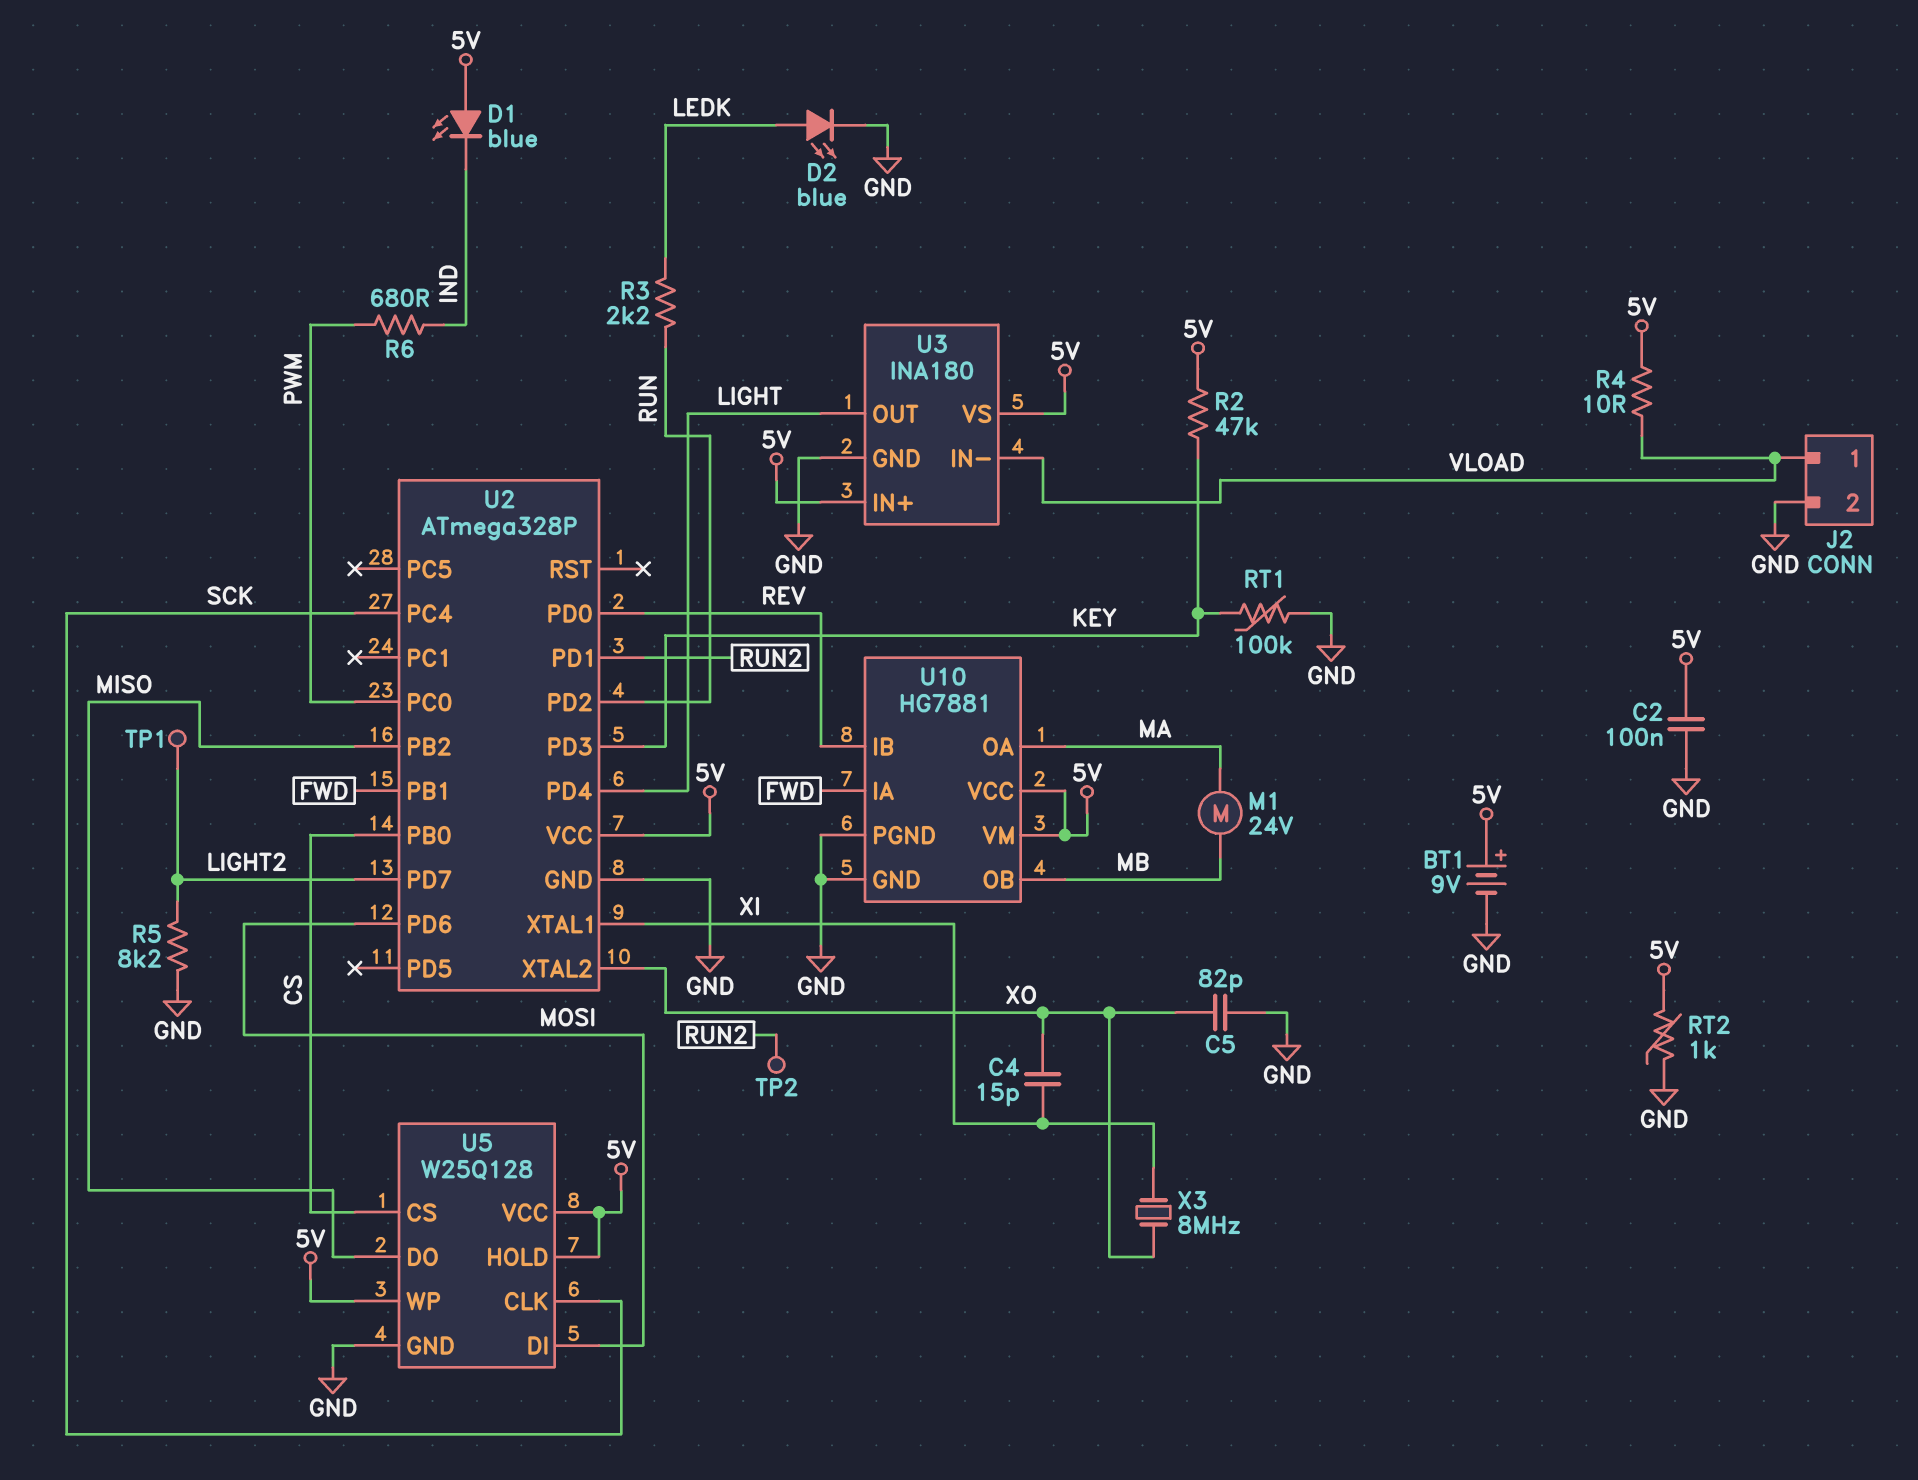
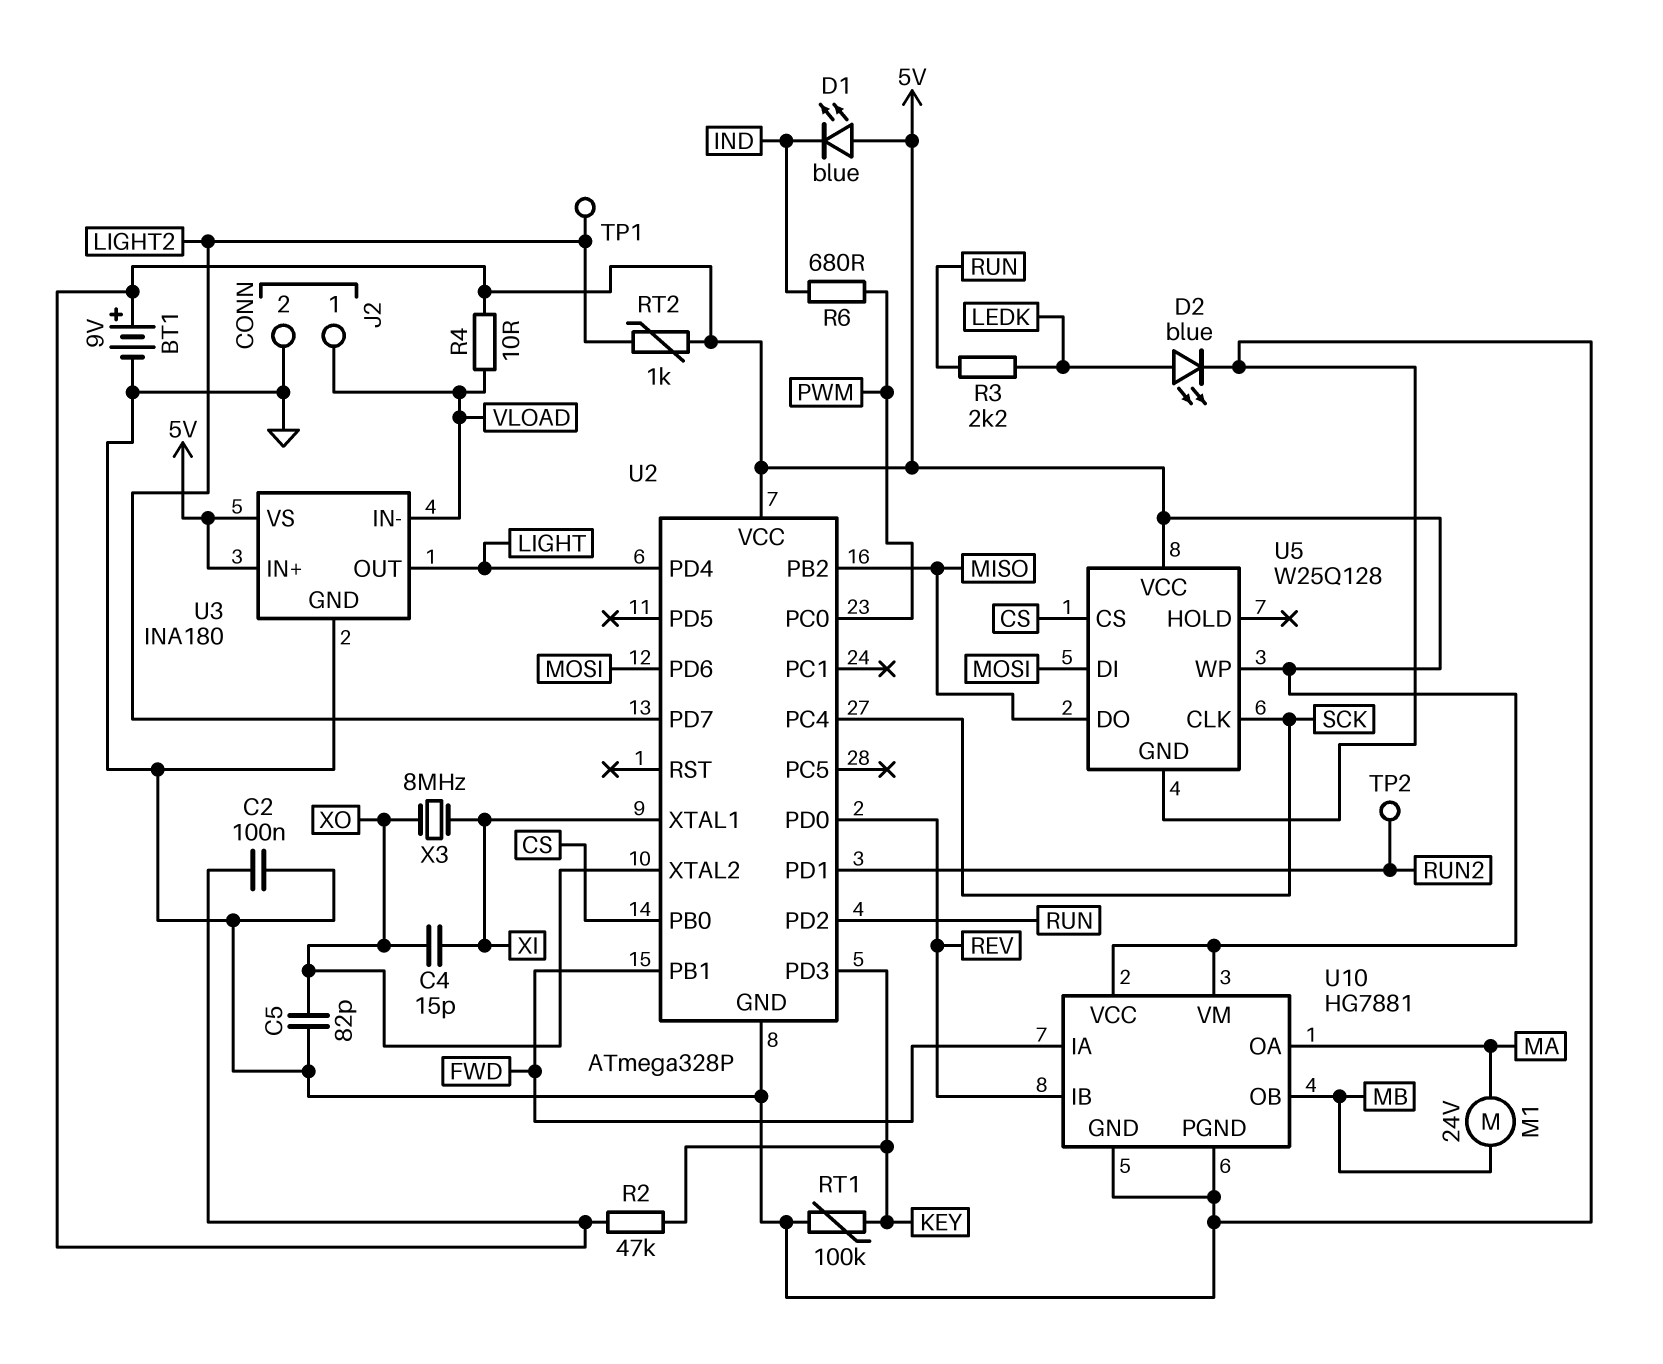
R5: 8.2k (GND, LIGHT2) -> none
RT2: 1k (5V, GND) -> 1k (5V, LIGHT2)
U5 pin HOLD: 5V -> none

